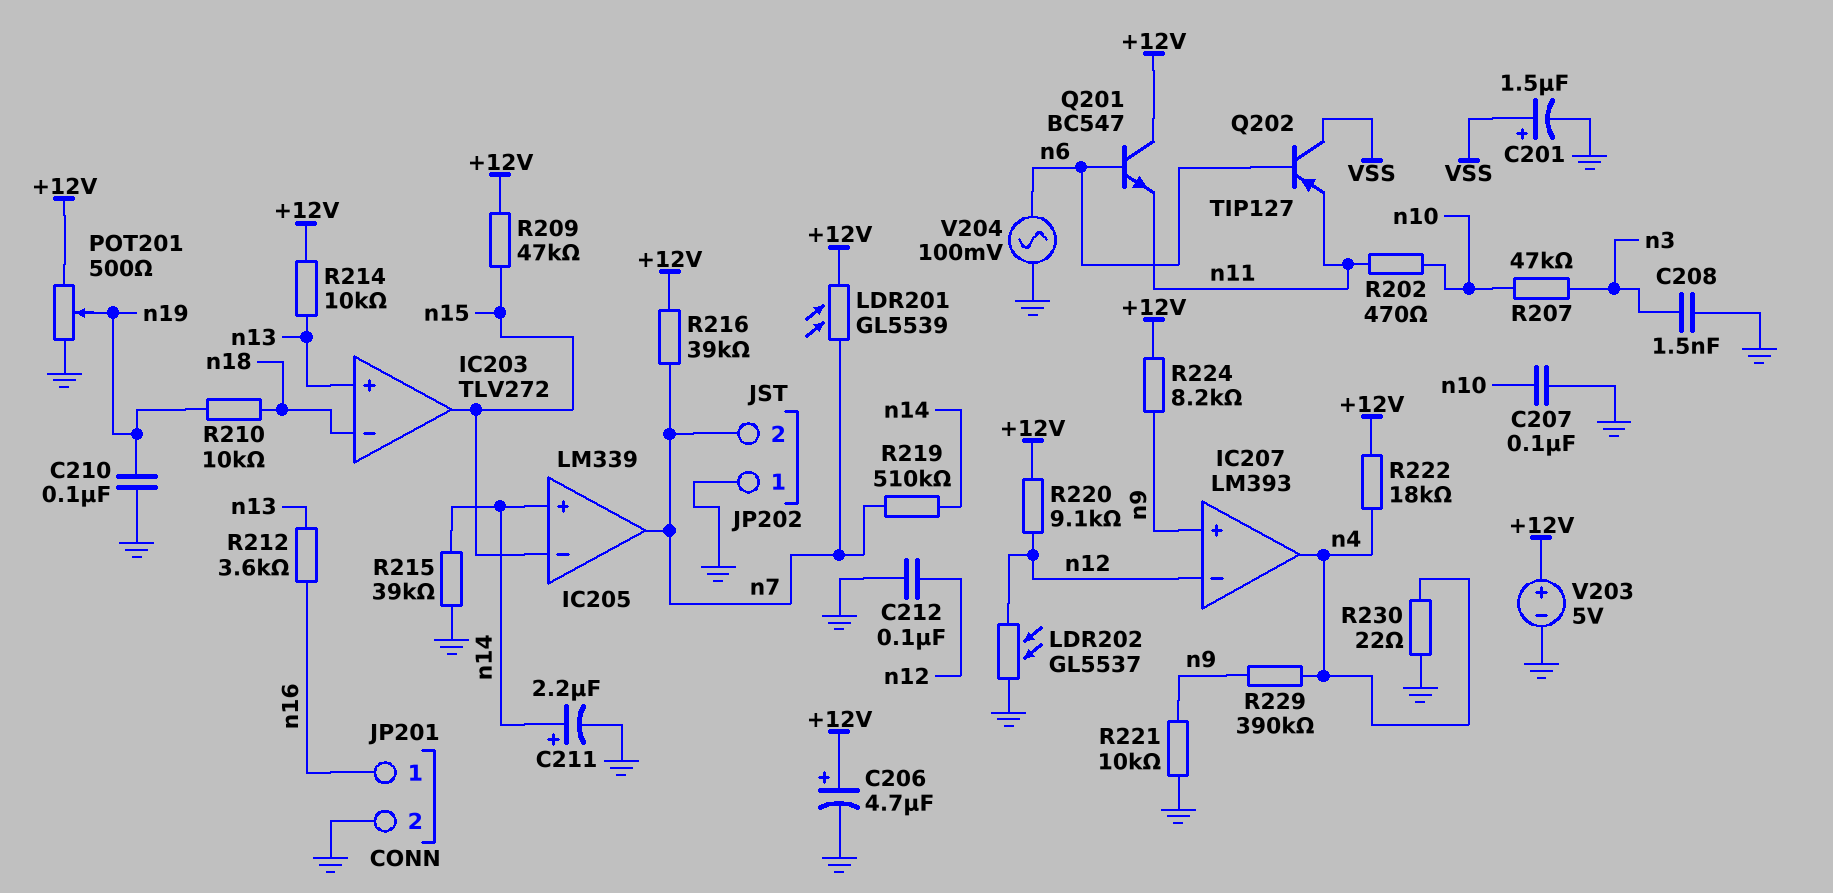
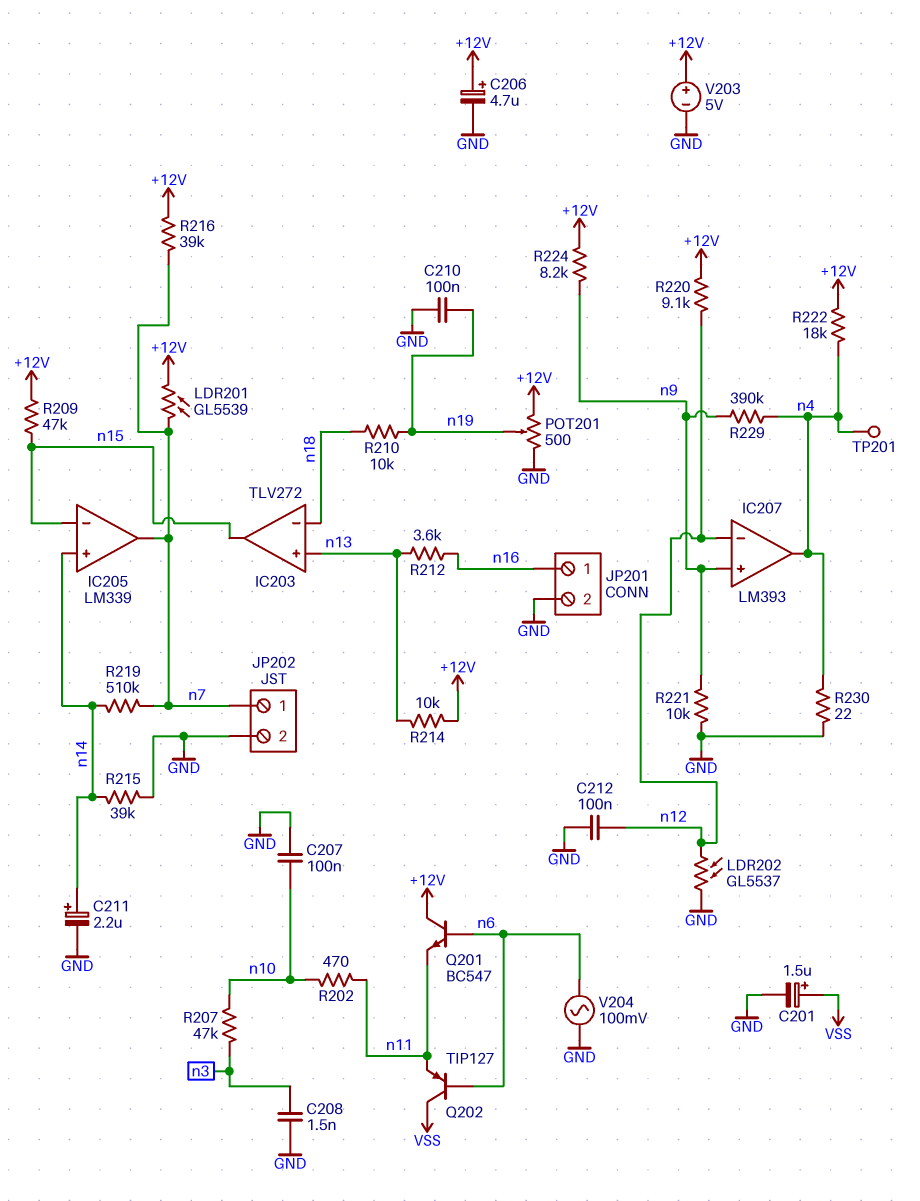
JP202 pin 1: GND -> n7
JP202 pin 2: n7 -> GND
TP201: none -> test point (n4)

